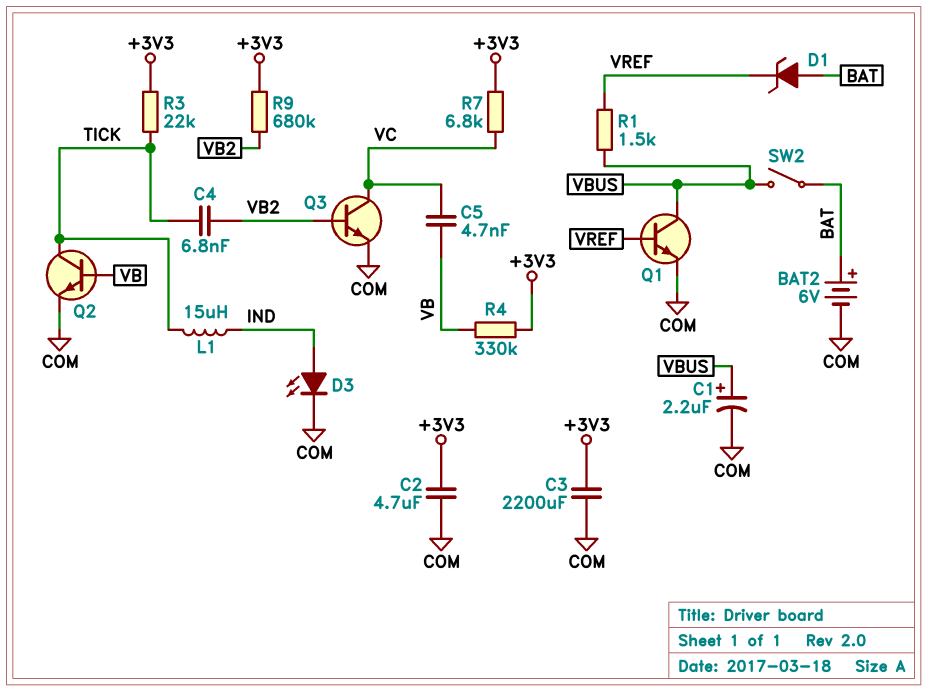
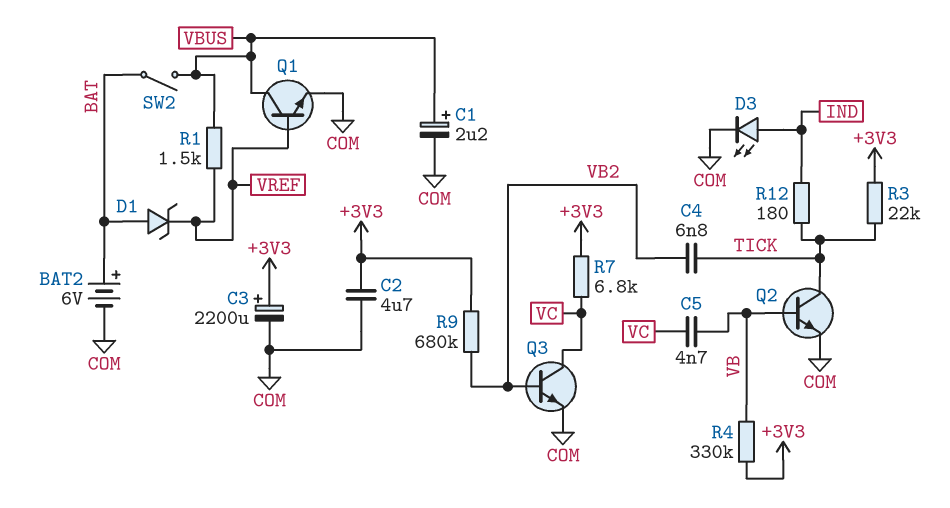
C3: 2200uF (+3V3, COM) -> 2200uF (plus +3V3, minus COM)
L1: 15uH (IND, TICK) -> none
R12: none -> 180 (IND, TICK)

